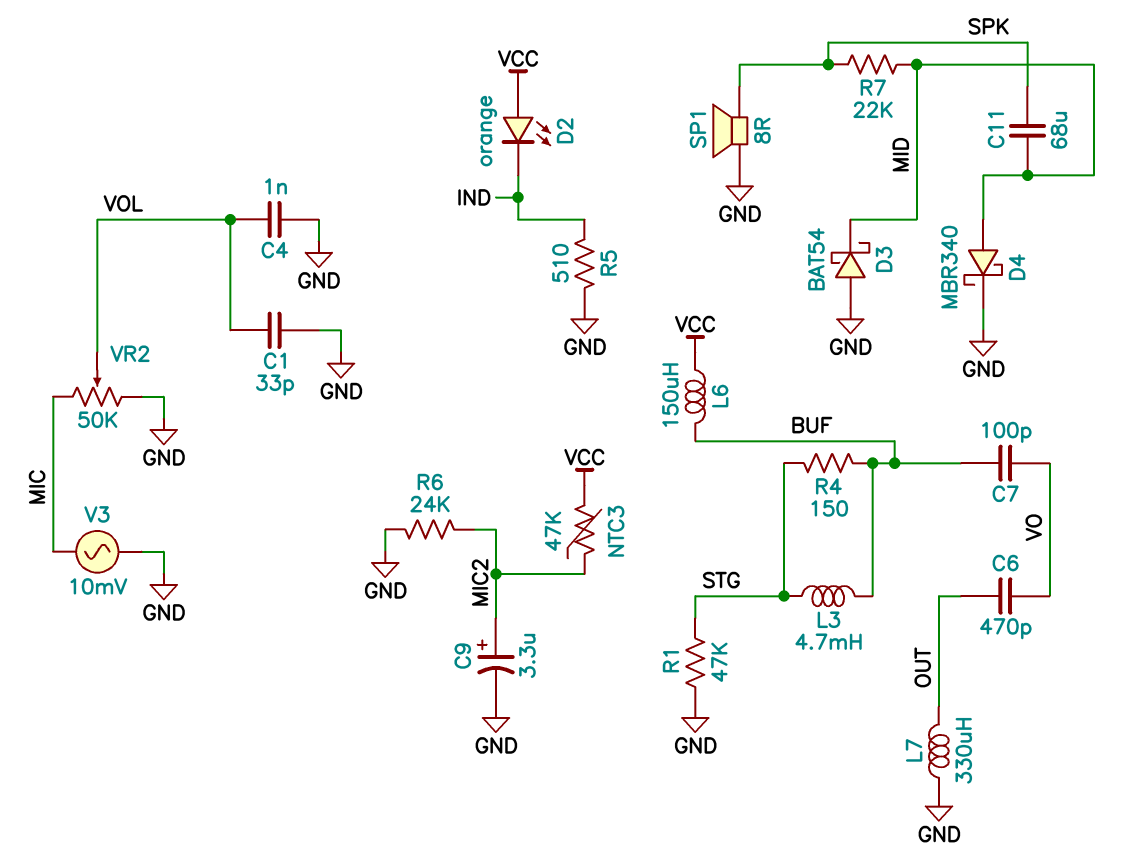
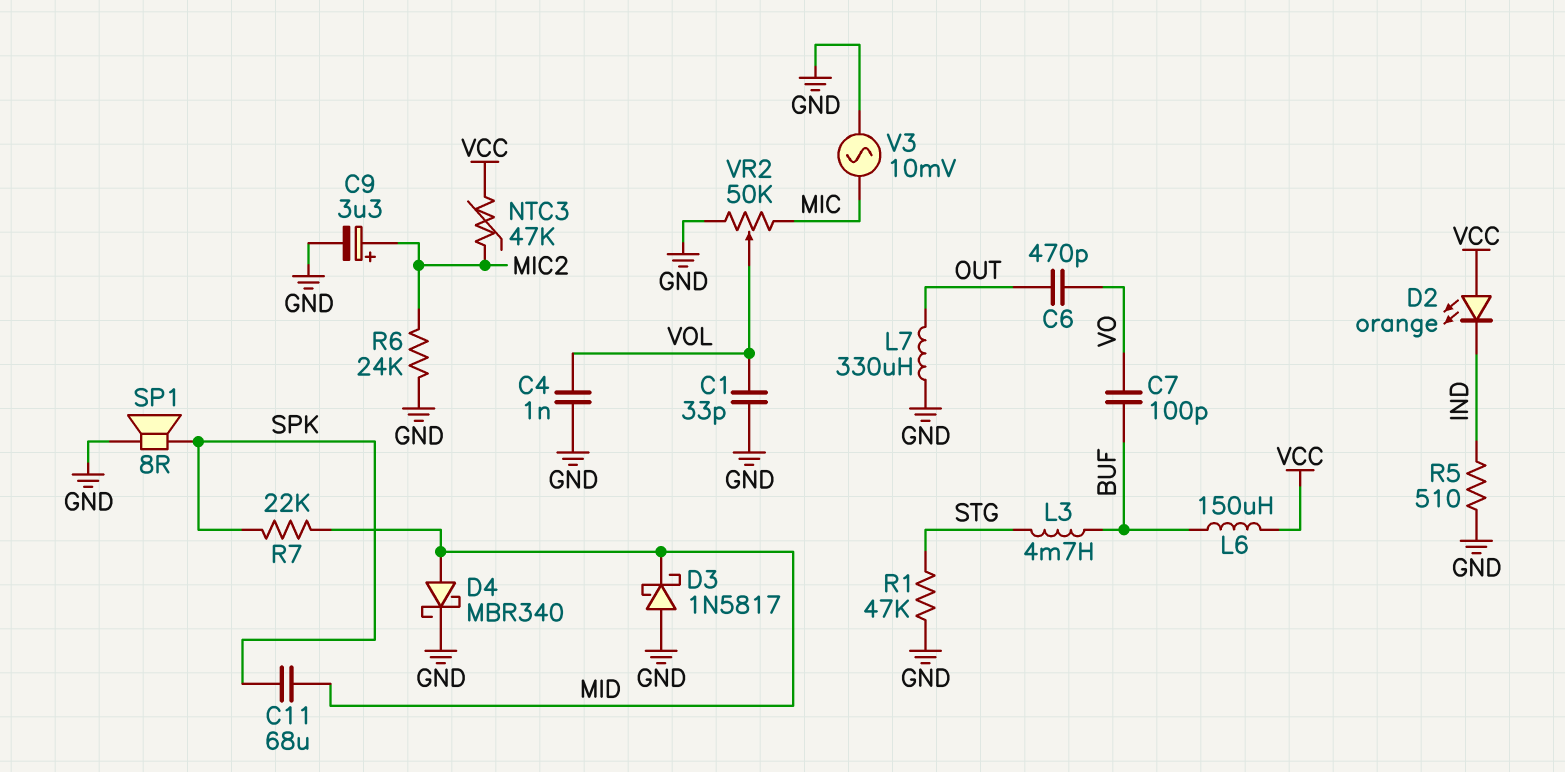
D3: schottky BAT54 (A GND, K MID) -> schottky 1N5817 (A GND, K MID)
R4: 150 (BUF, STG) -> none

